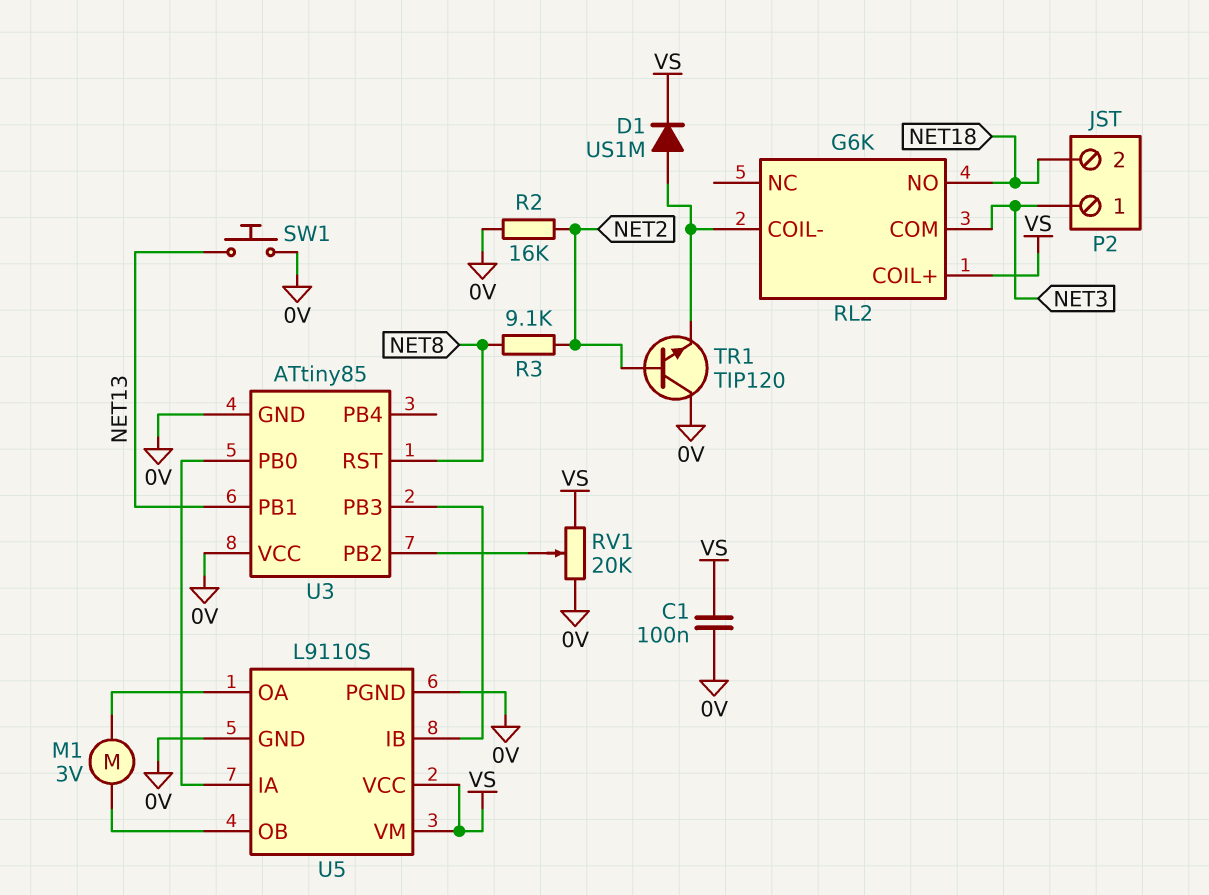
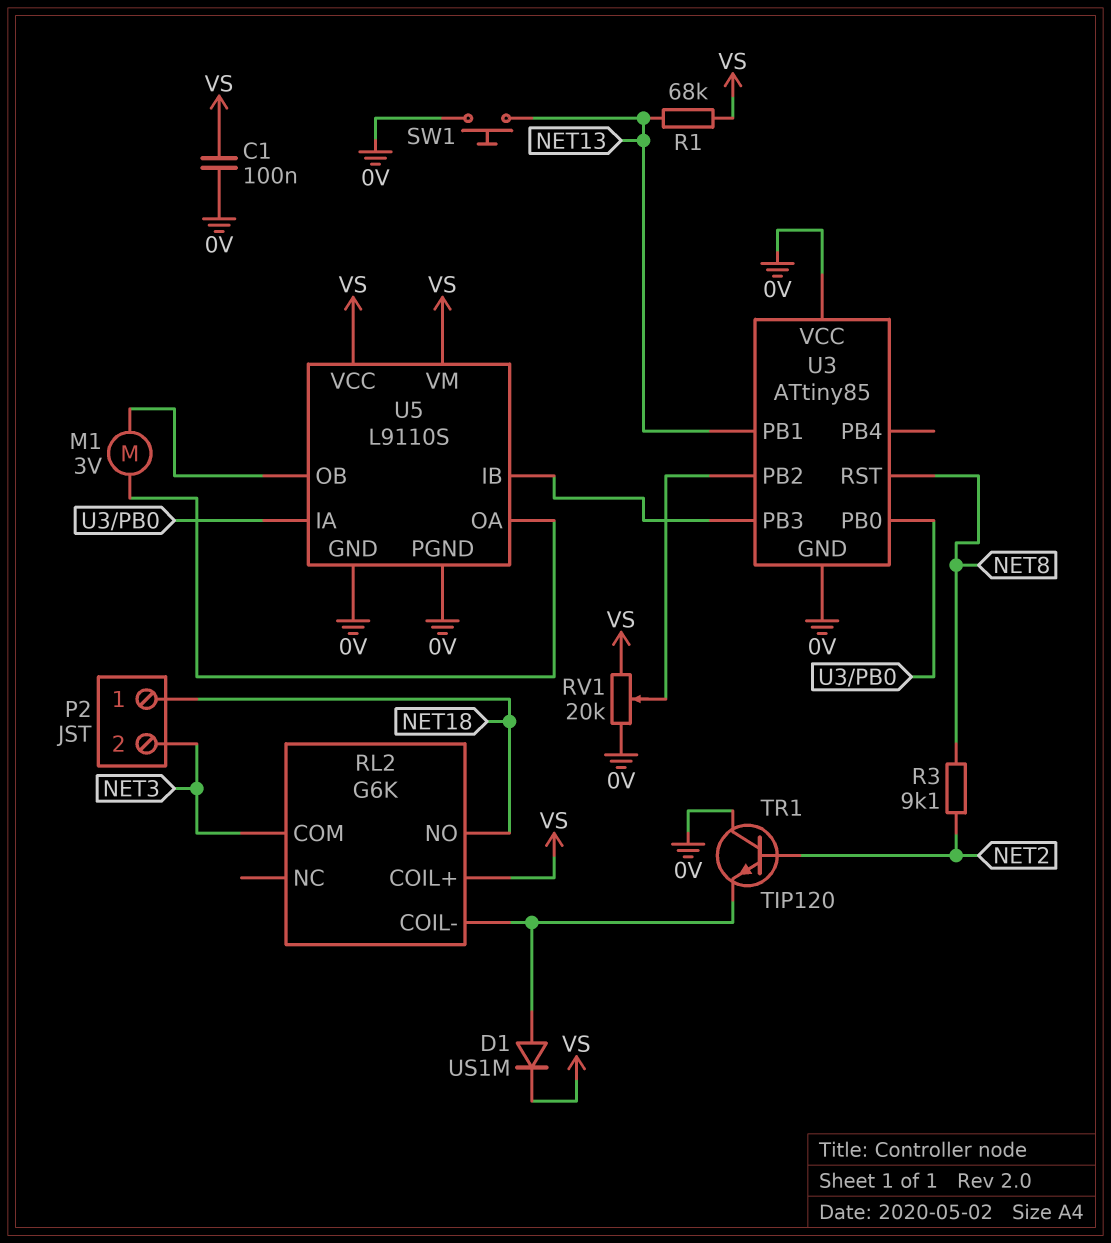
P2 pin 1: NET3 -> NET18
P2 pin 2: NET18 -> NET3
R1: none -> 68k (NET13, VS)
R2: 16k (0V, NET2) -> none

